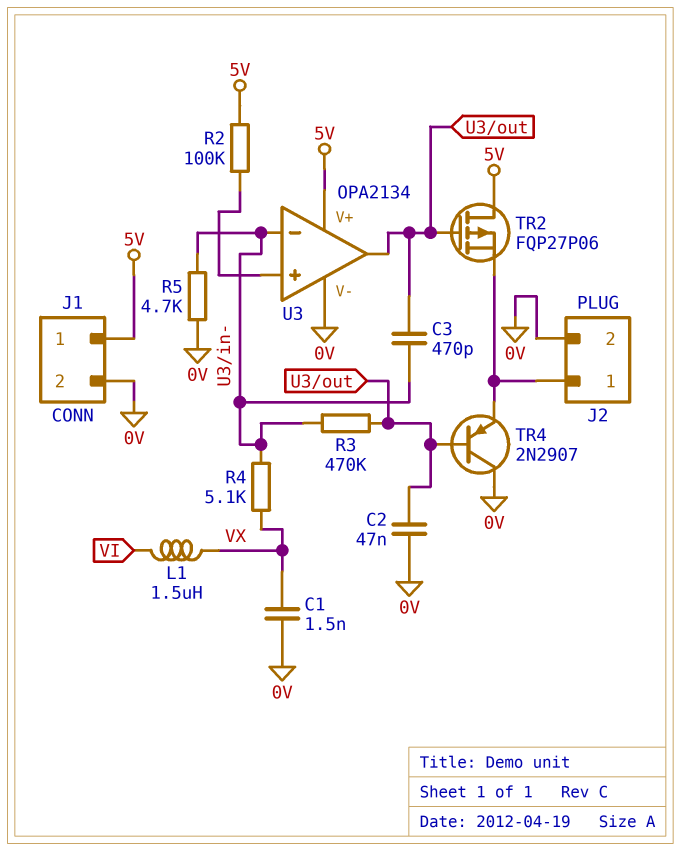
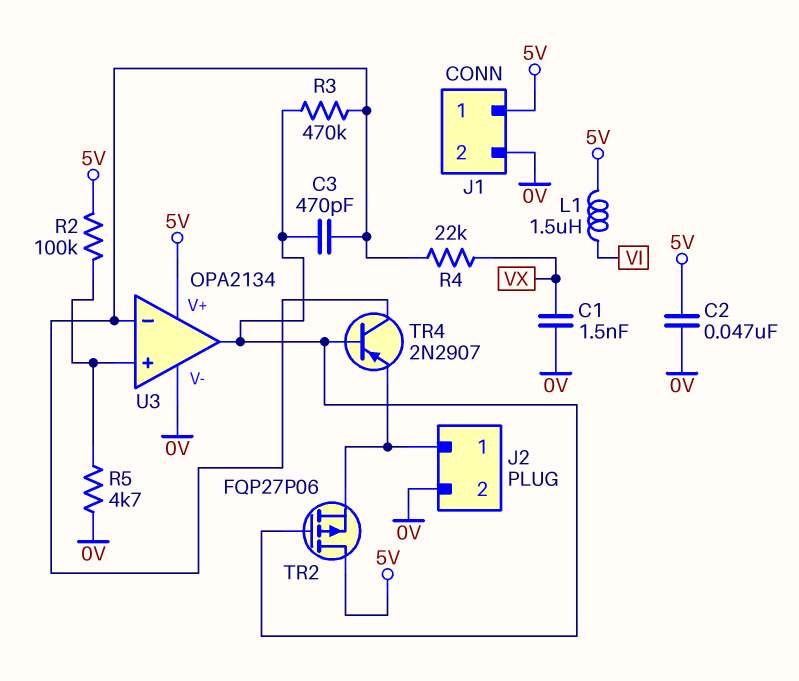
C2: 47nF (0V, U3/out) -> 47nF (0V, 5V)
L1: 1.5uH (VI, VX) -> 1.5uH (5V, VI)
R4: 5.1k (U3/in-, VX) -> 22k (U3/in-, VX)
R5: 4.7k (0V, U3/in-) -> 4.7k (0V, U3/in+)
TR4: PNP 2N2907 (B U3/out, C 0V, E J2/1) -> PNP 2N2907 (B U3/out, C U3/in-, E J2/1)

